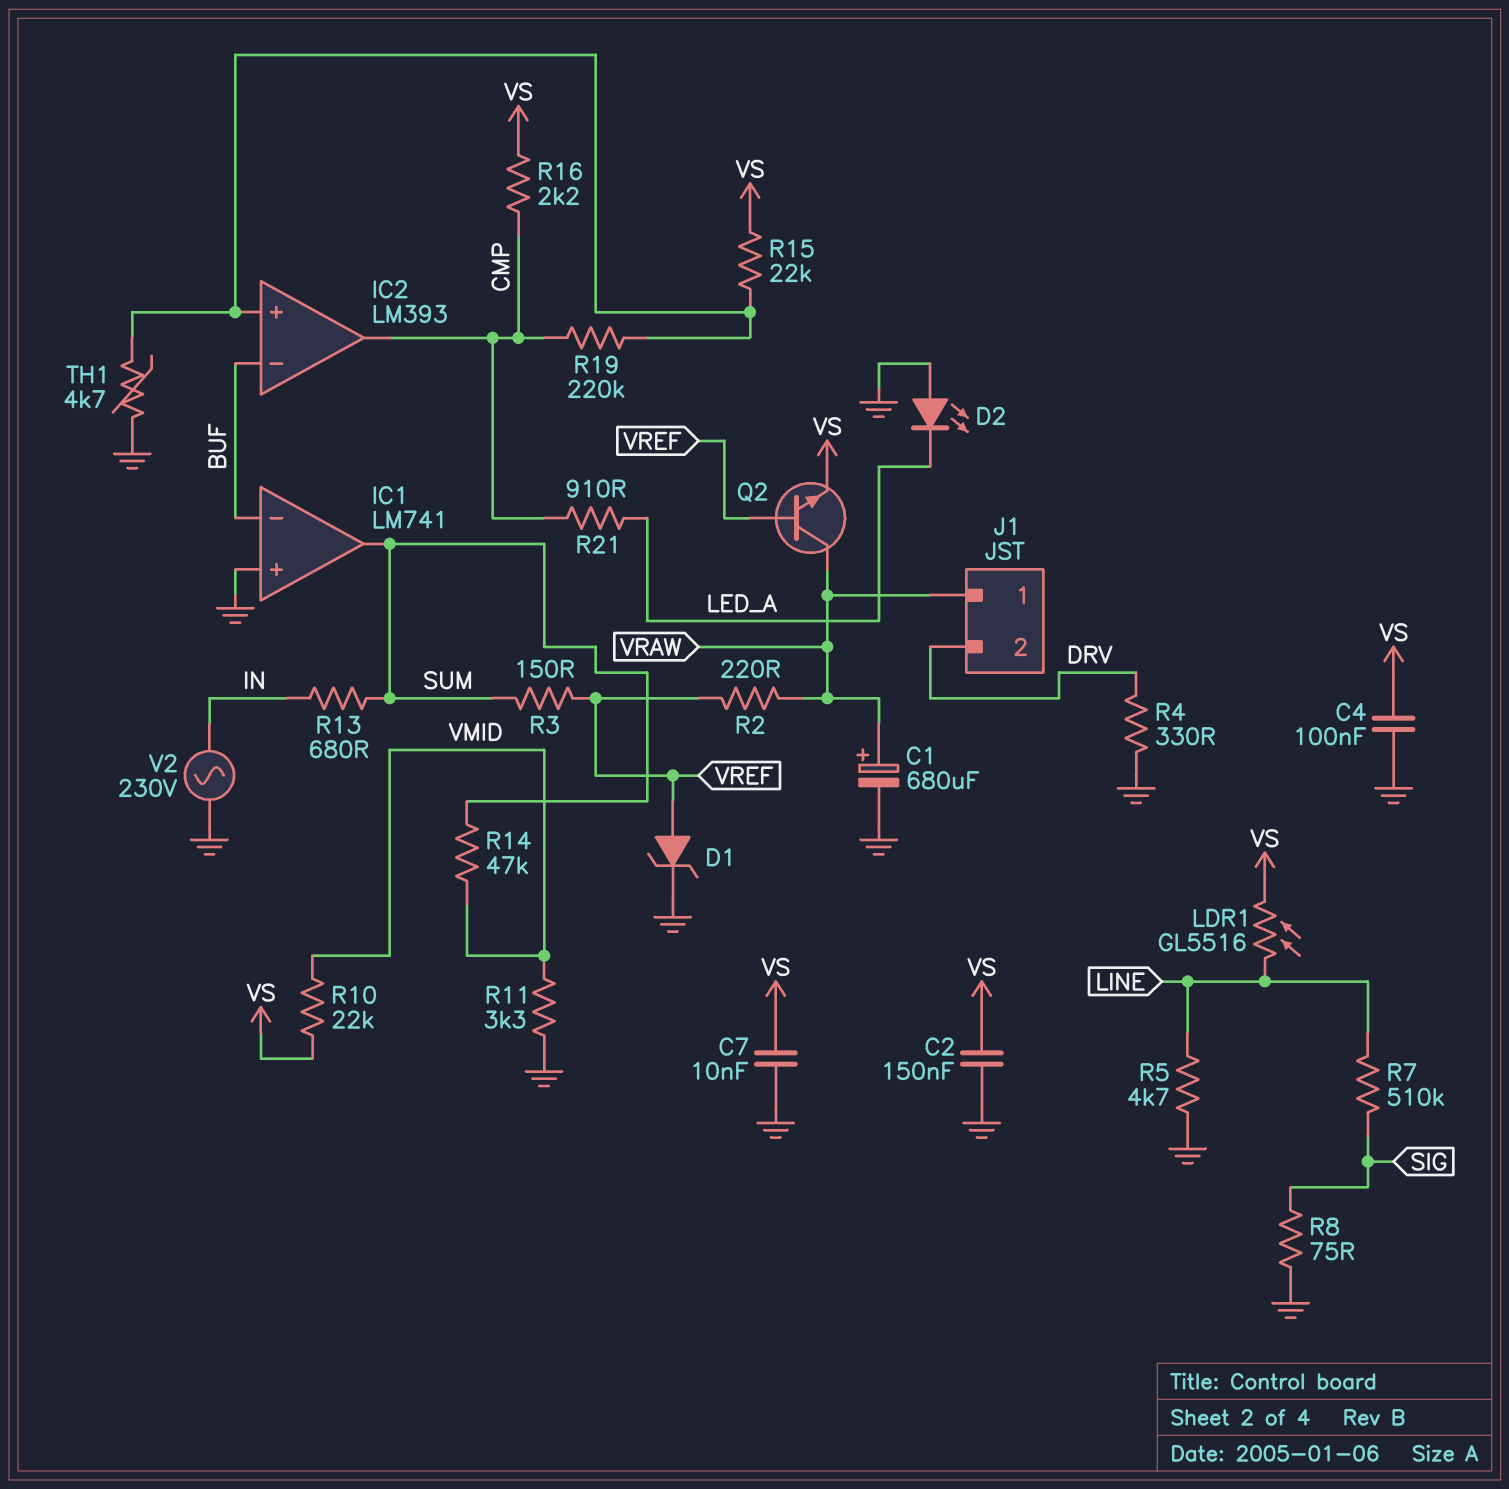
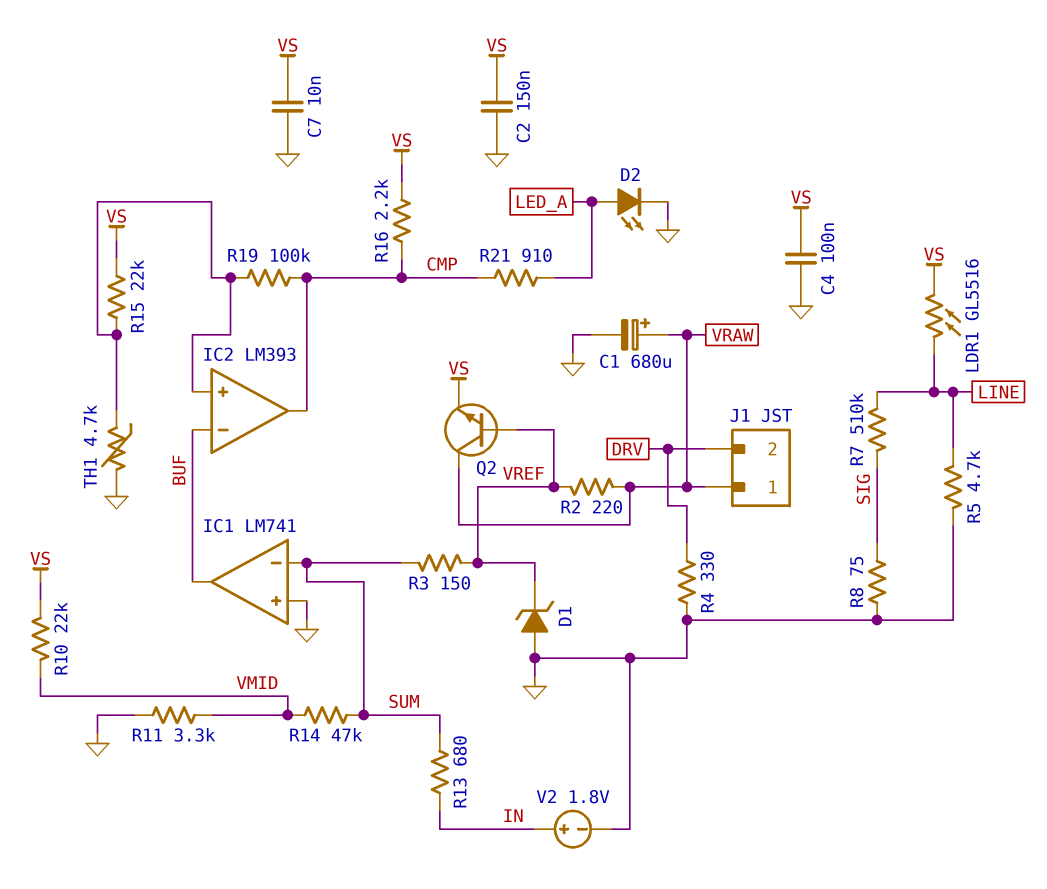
D1: zener (A VREF, K GND) -> zener (A GND, K VREF)
D2: LED (A GND, K LED_A) -> LED (A LED_A, K GND)
IC1 pin in-: BUF -> SUM
IC1 pin out: SUM -> BUF
R19: 220k (CMP, IC2/in+) -> 100k (CMP, IC2/in+)
V2: AC 230V (GND, IN) -> 1.8V (plus IN, minus GND)

